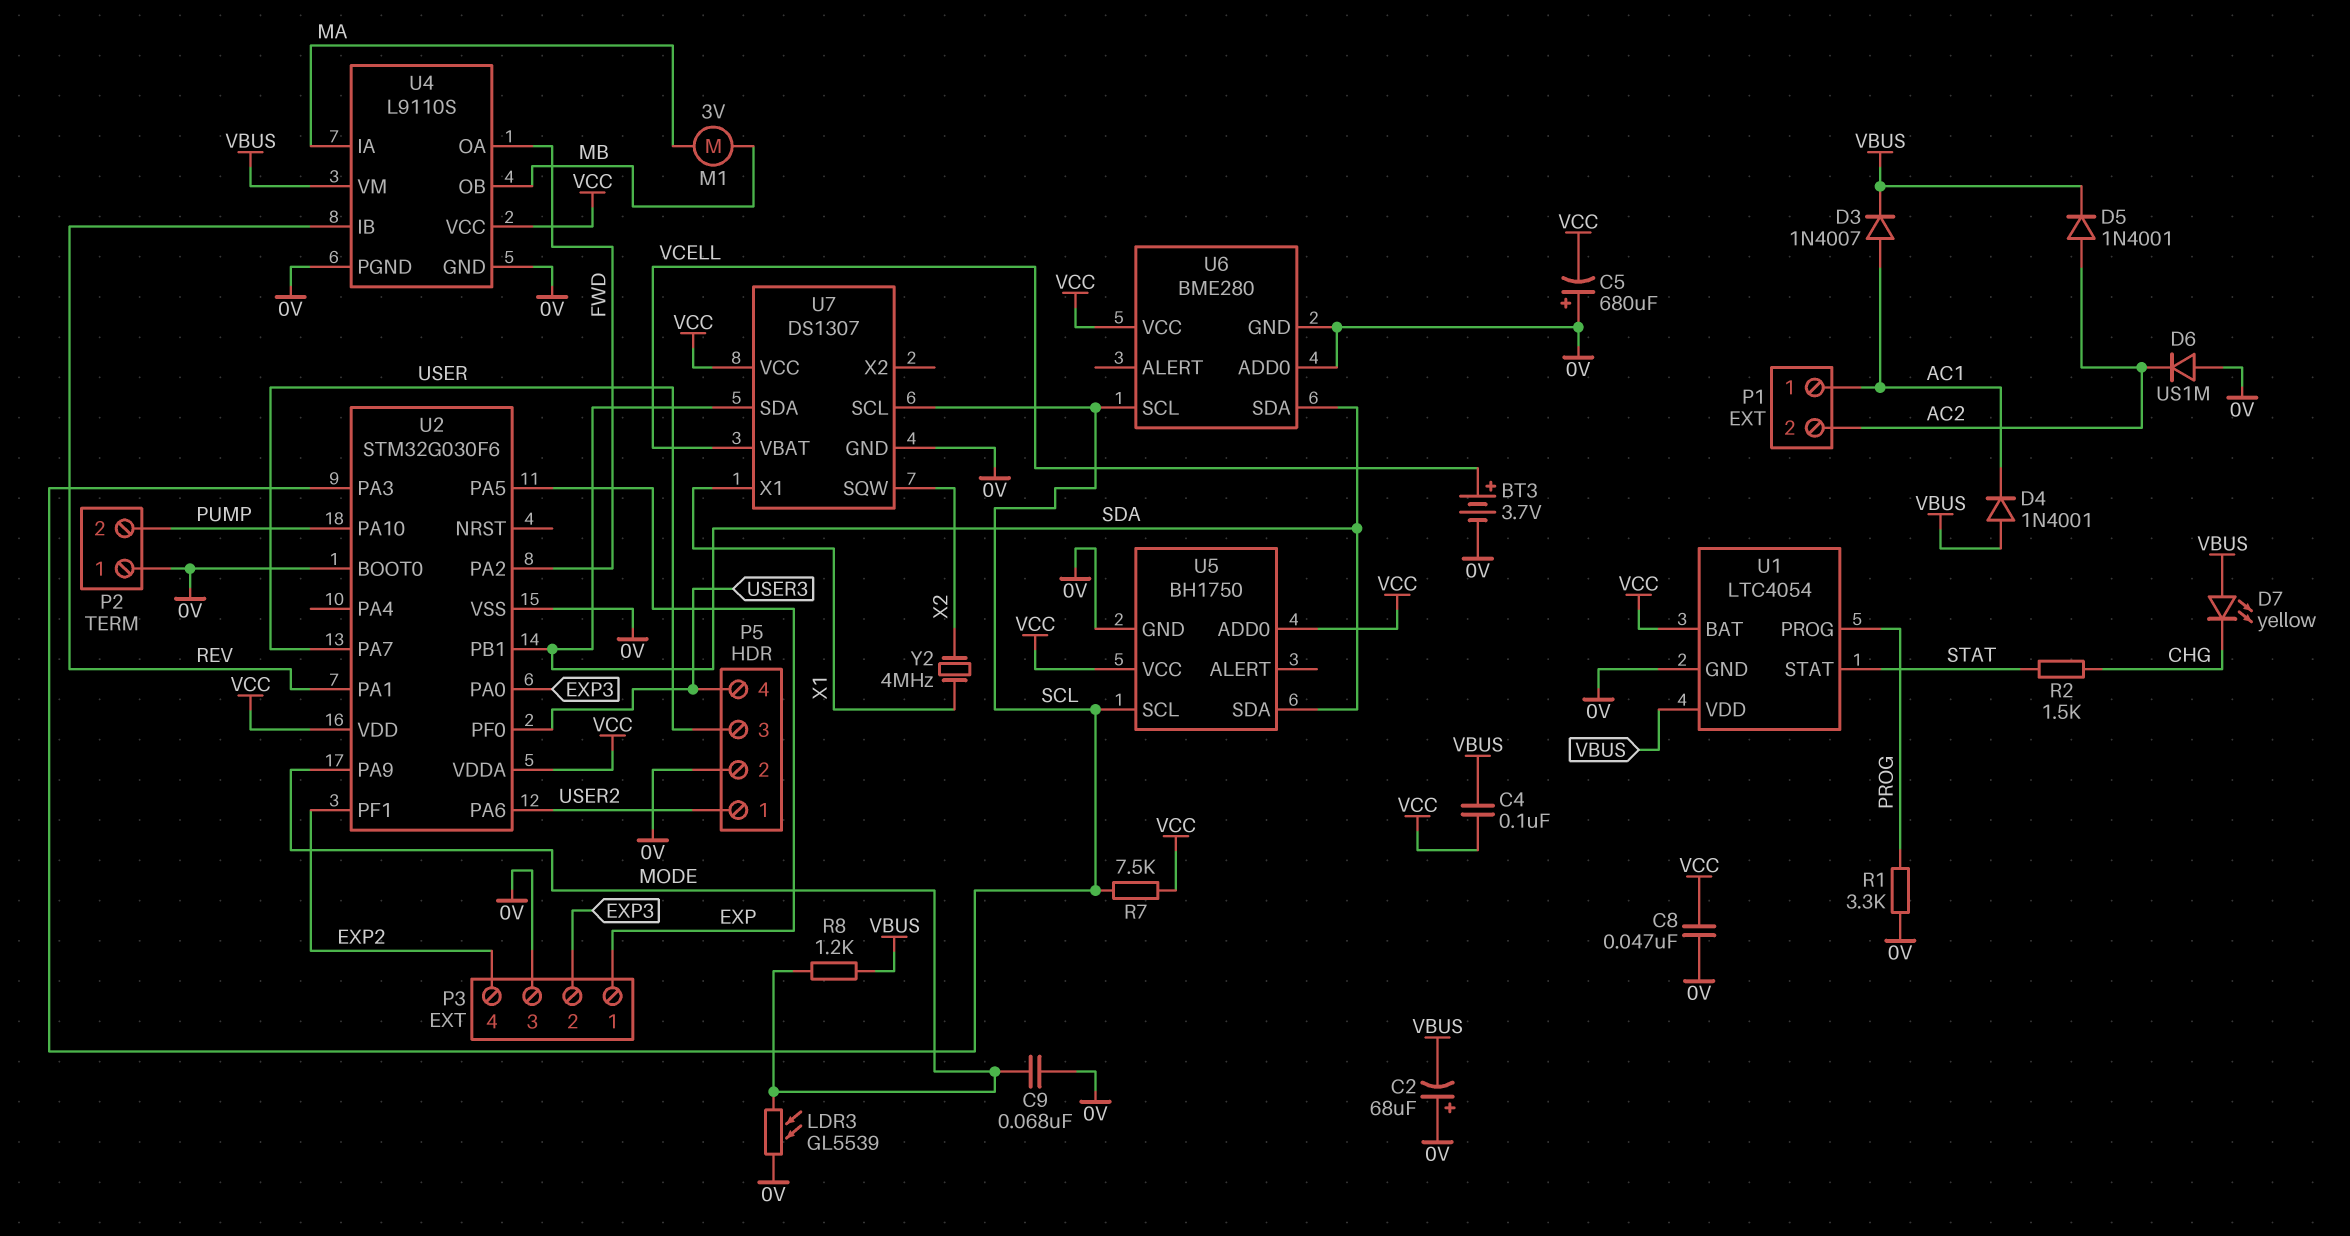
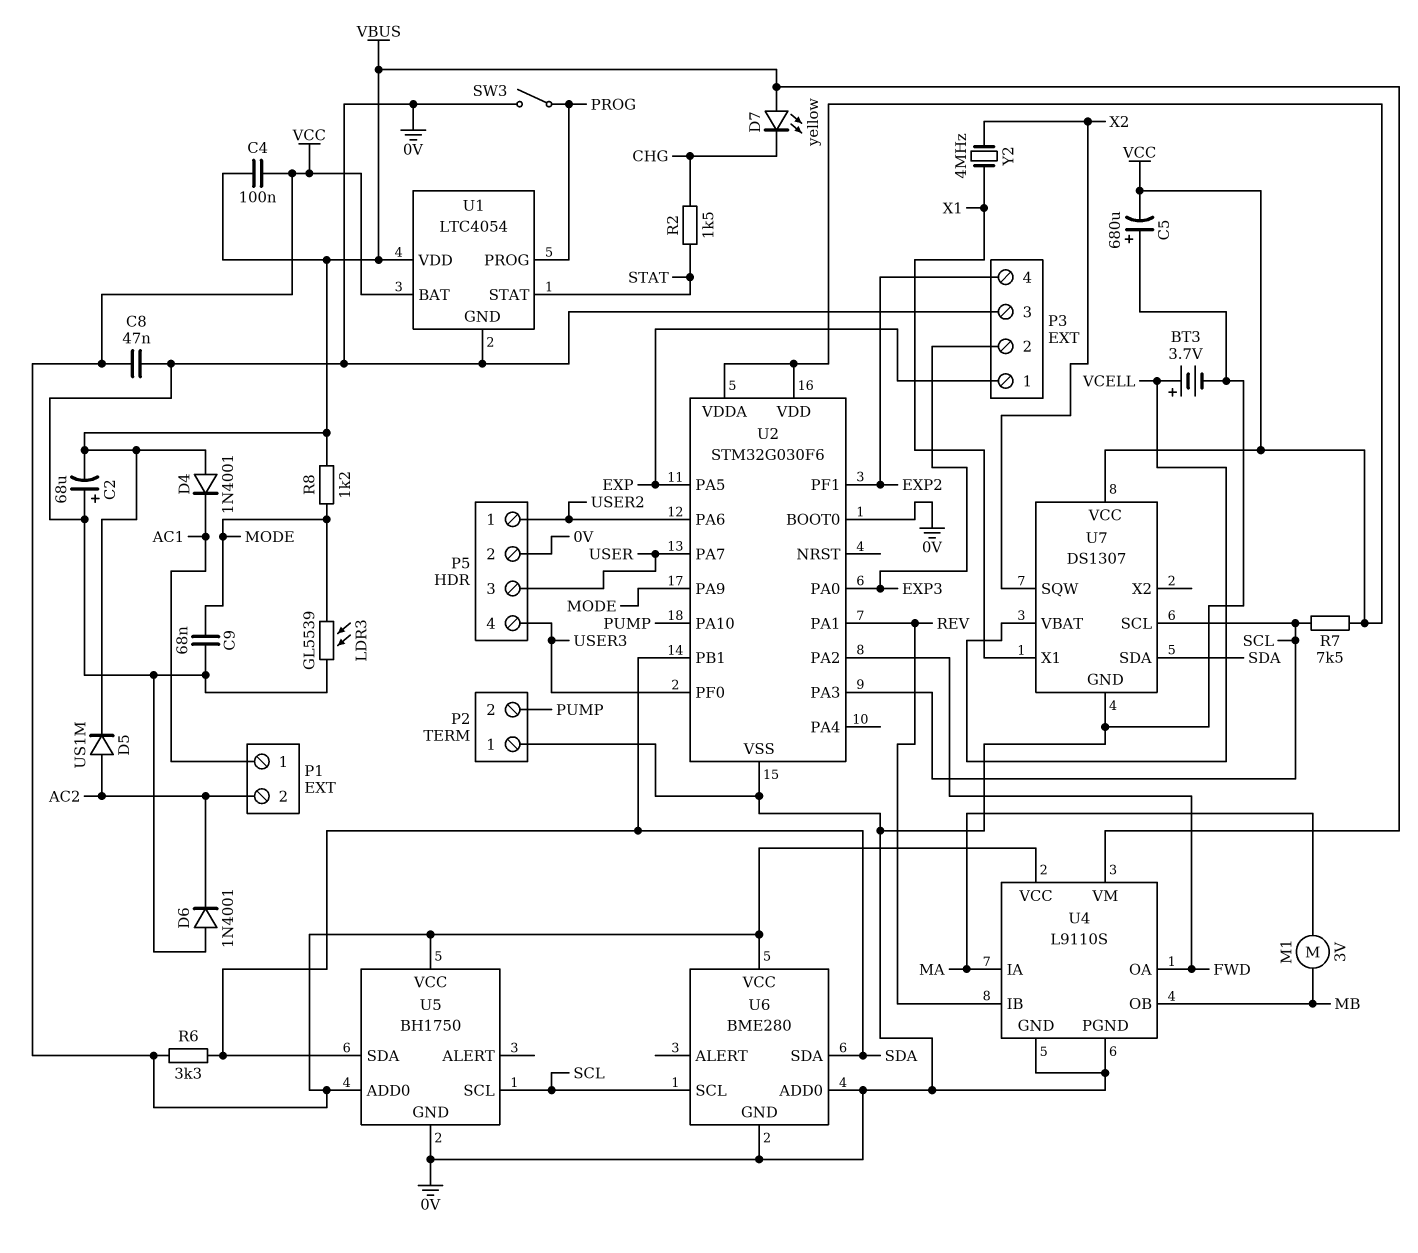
D3: diode 1N4007 (A AC1, K VBUS) -> none
D5: diode 1N4001 (A AC2, K VBUS) -> diode US1M (A AC2, K VBUS)
D6: diode US1M (A 0V, K AC2) -> diode 1N4001 (A 0V, K AC2)
R1: 3.3k (0V, PROG) -> none
R6: none -> 3.3k (SDA, VCC)
SW3: none -> switch (0V, PROG)

